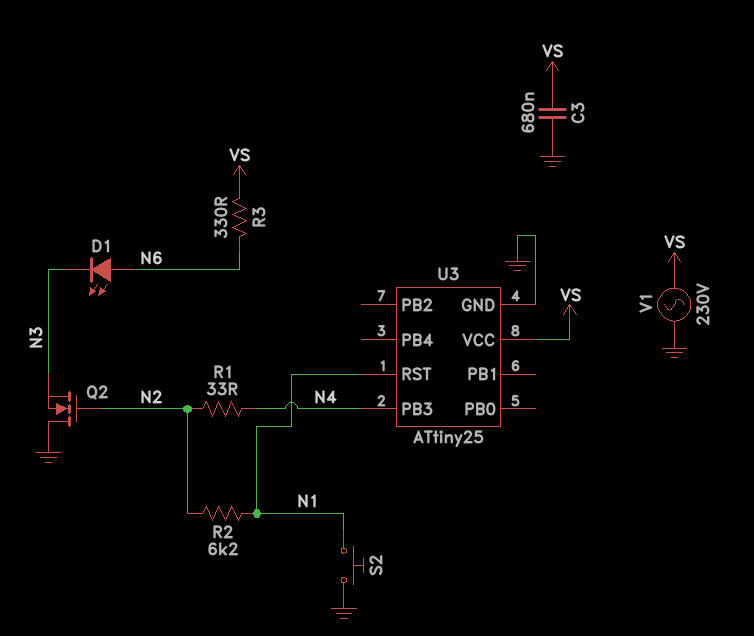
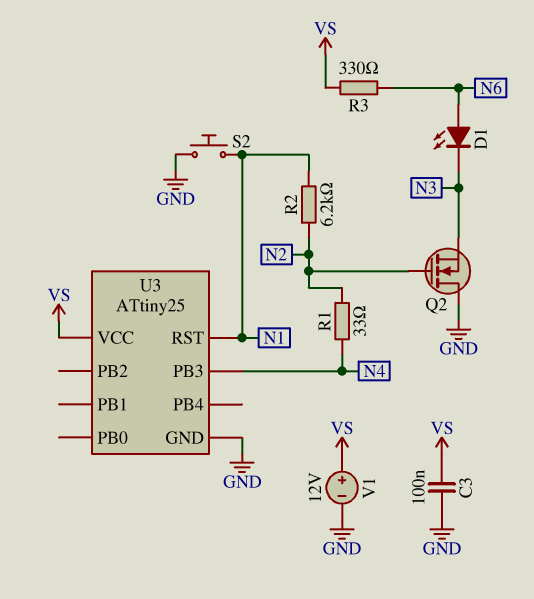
C3: 680nF (GND, VS) -> 100nF (GND, VS)
V1: AC 230V (GND, VS) -> 12V (plus VS, minus GND)

